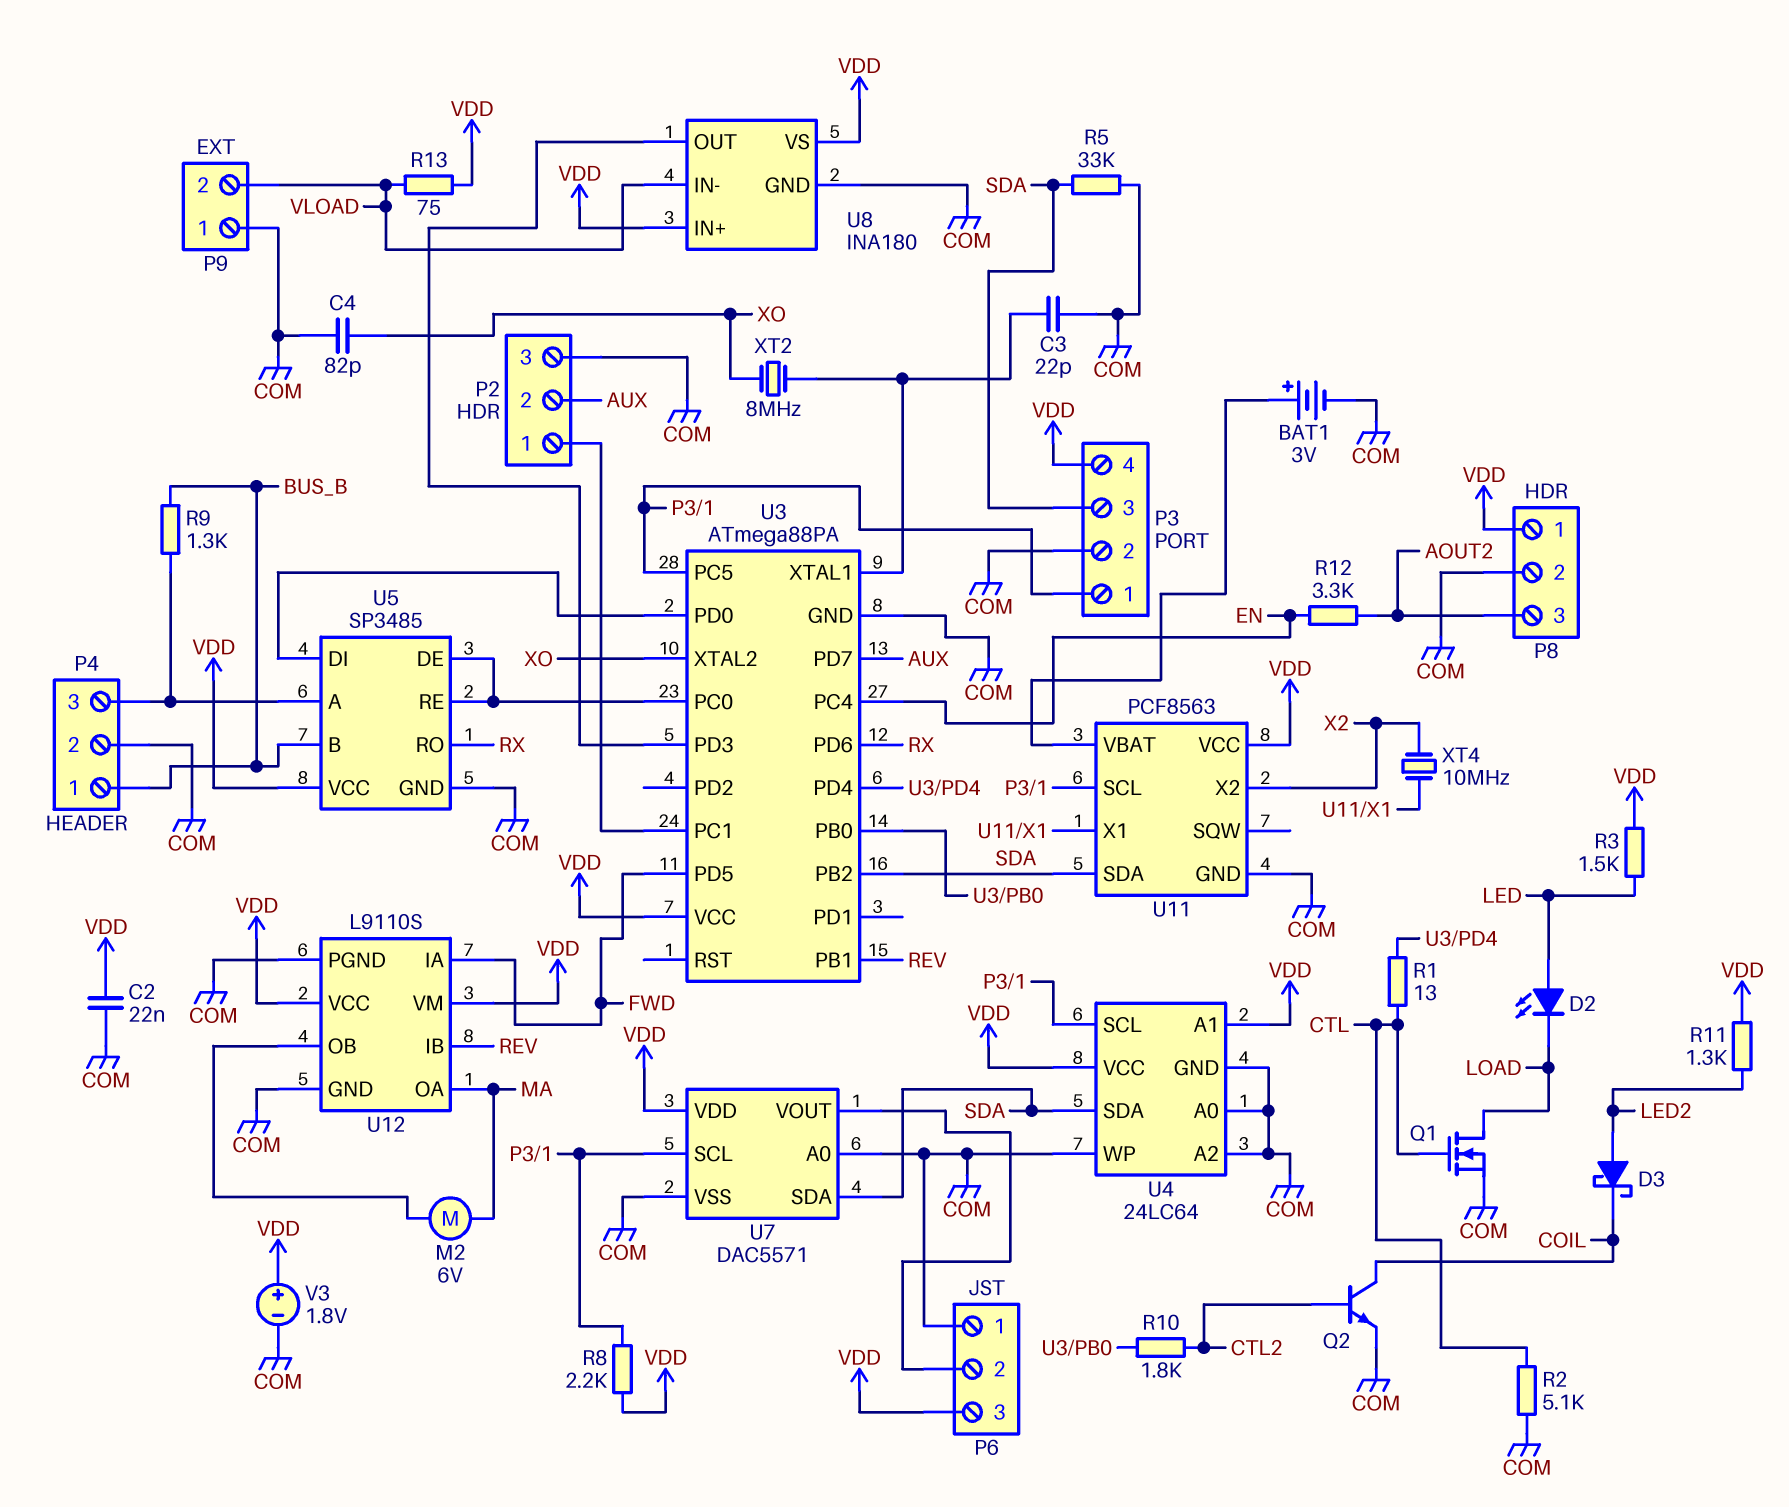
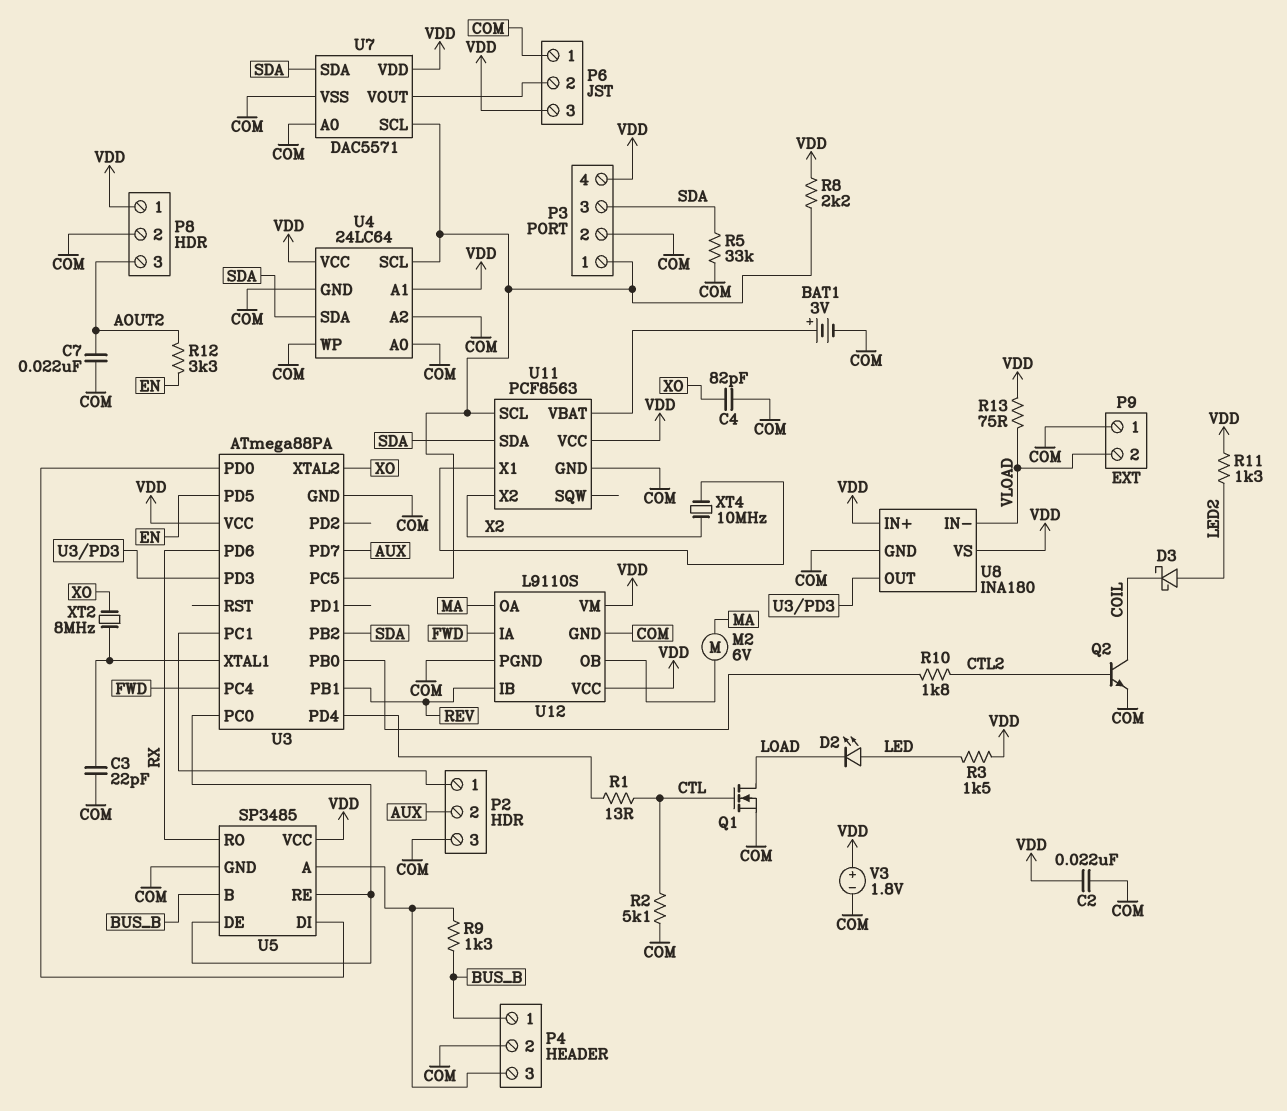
C7: none -> 22nF (AOUT2, COM)
U3 pin PC4: EN -> FWD
U3 pin PD5: FWD -> EN

